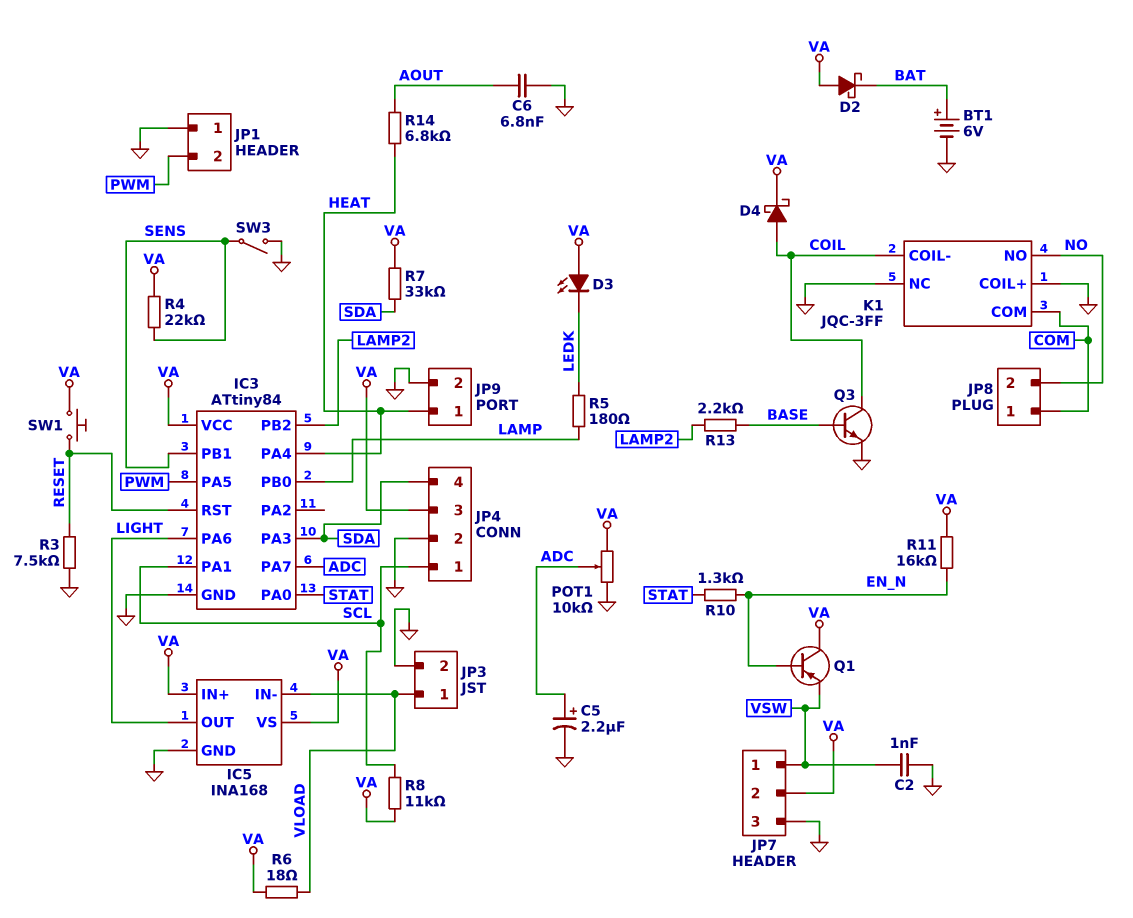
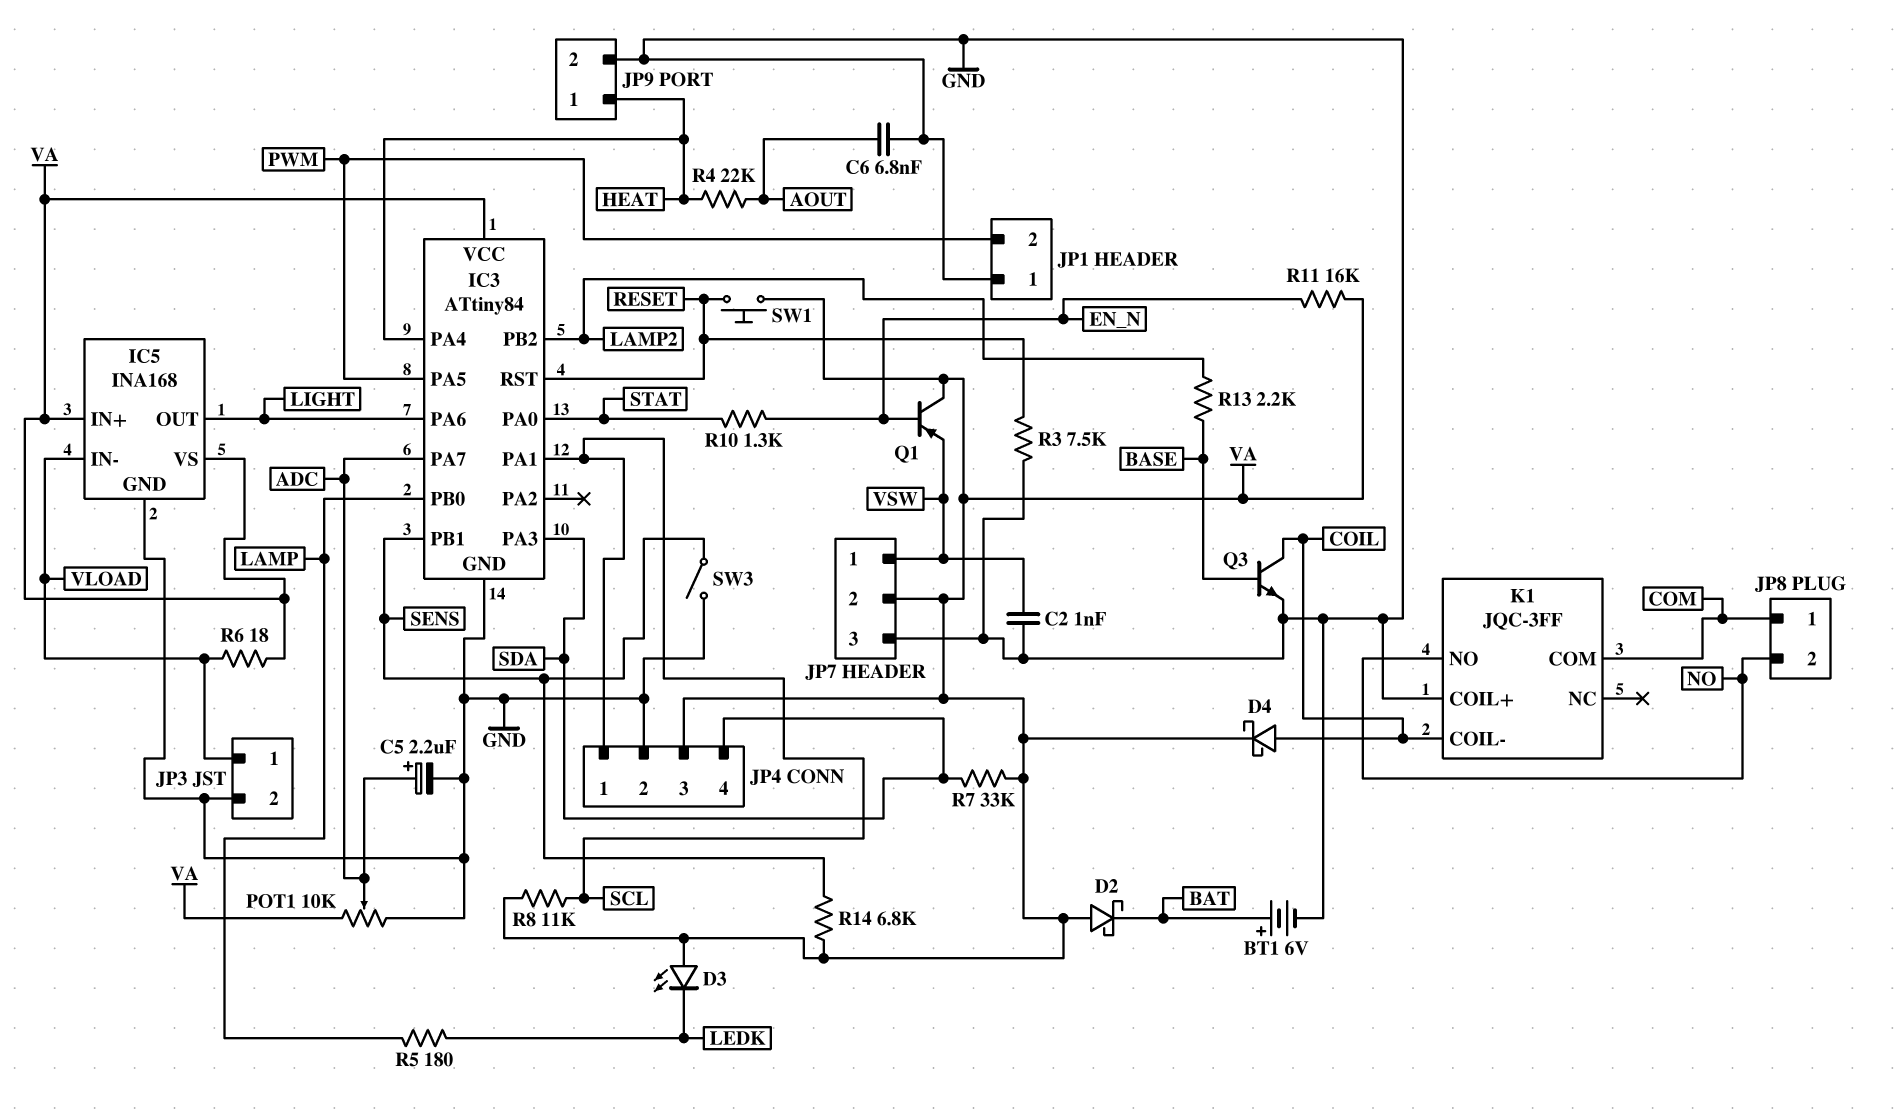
K1 pin NC: GND -> none
R4: 22k (SENS, VA) -> 22k (AOUT, HEAT)
R14: 6.8k (AOUT, HEAT) -> 6.8k (SENS, VA)

